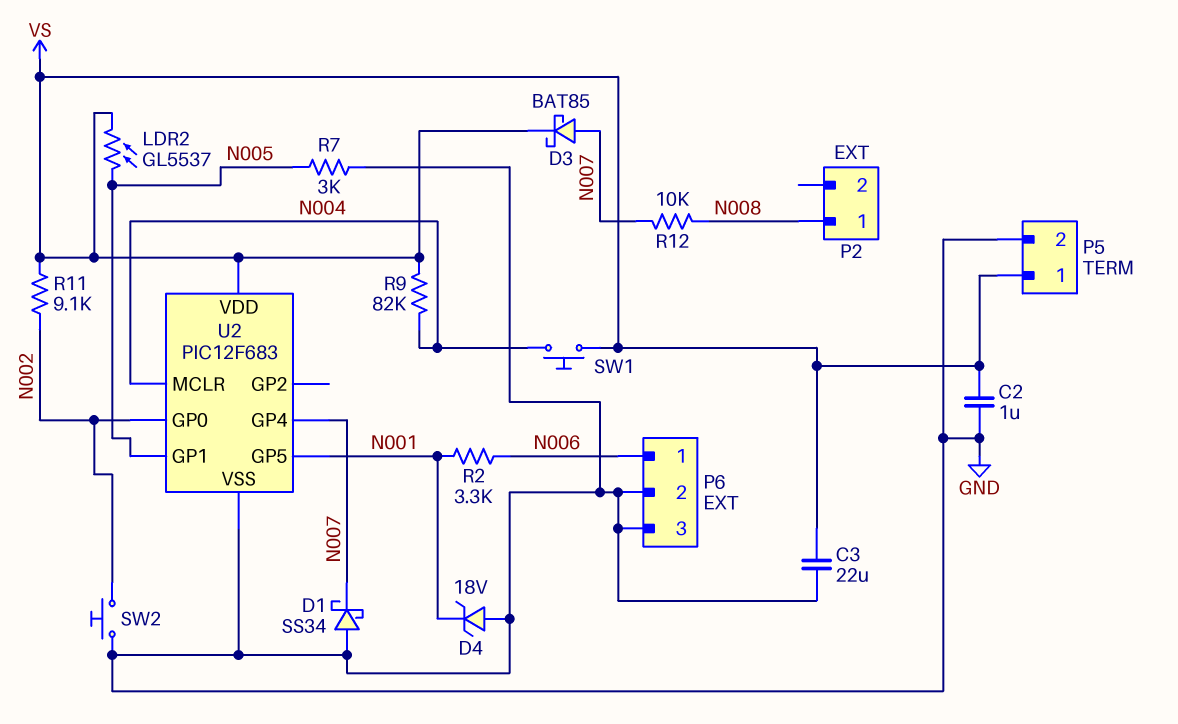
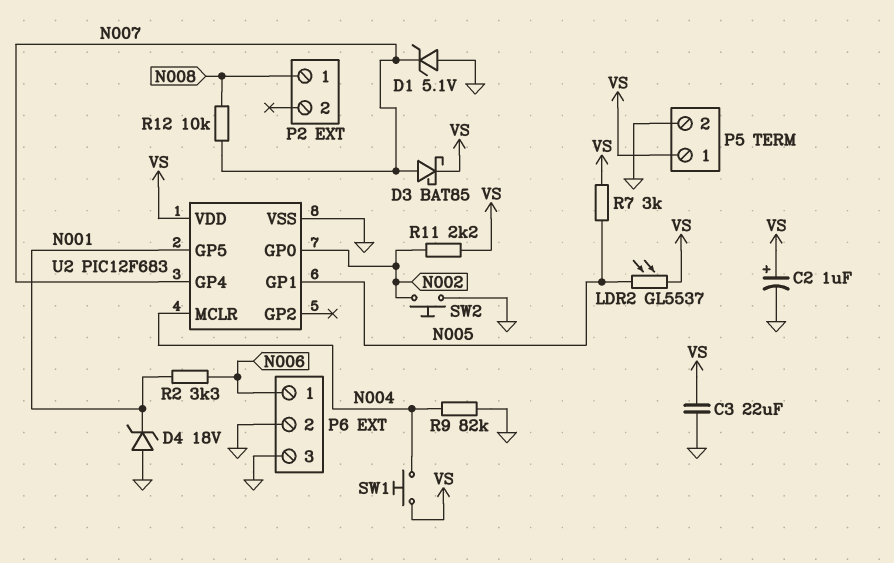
C2: 1uF (GND, VS) -> 1uF (plus VS, minus GND)
D1: schottky SS34 (A GND, K N007) -> zener 5.1V (A GND, K N007)
R7: 3k (GND, N005) -> 3k (N005, VS)
R9: 82k (N004, VS) -> 82k (GND, N004)
R11: 9.1k (N002, VS) -> 2.2k (N002, VS)

